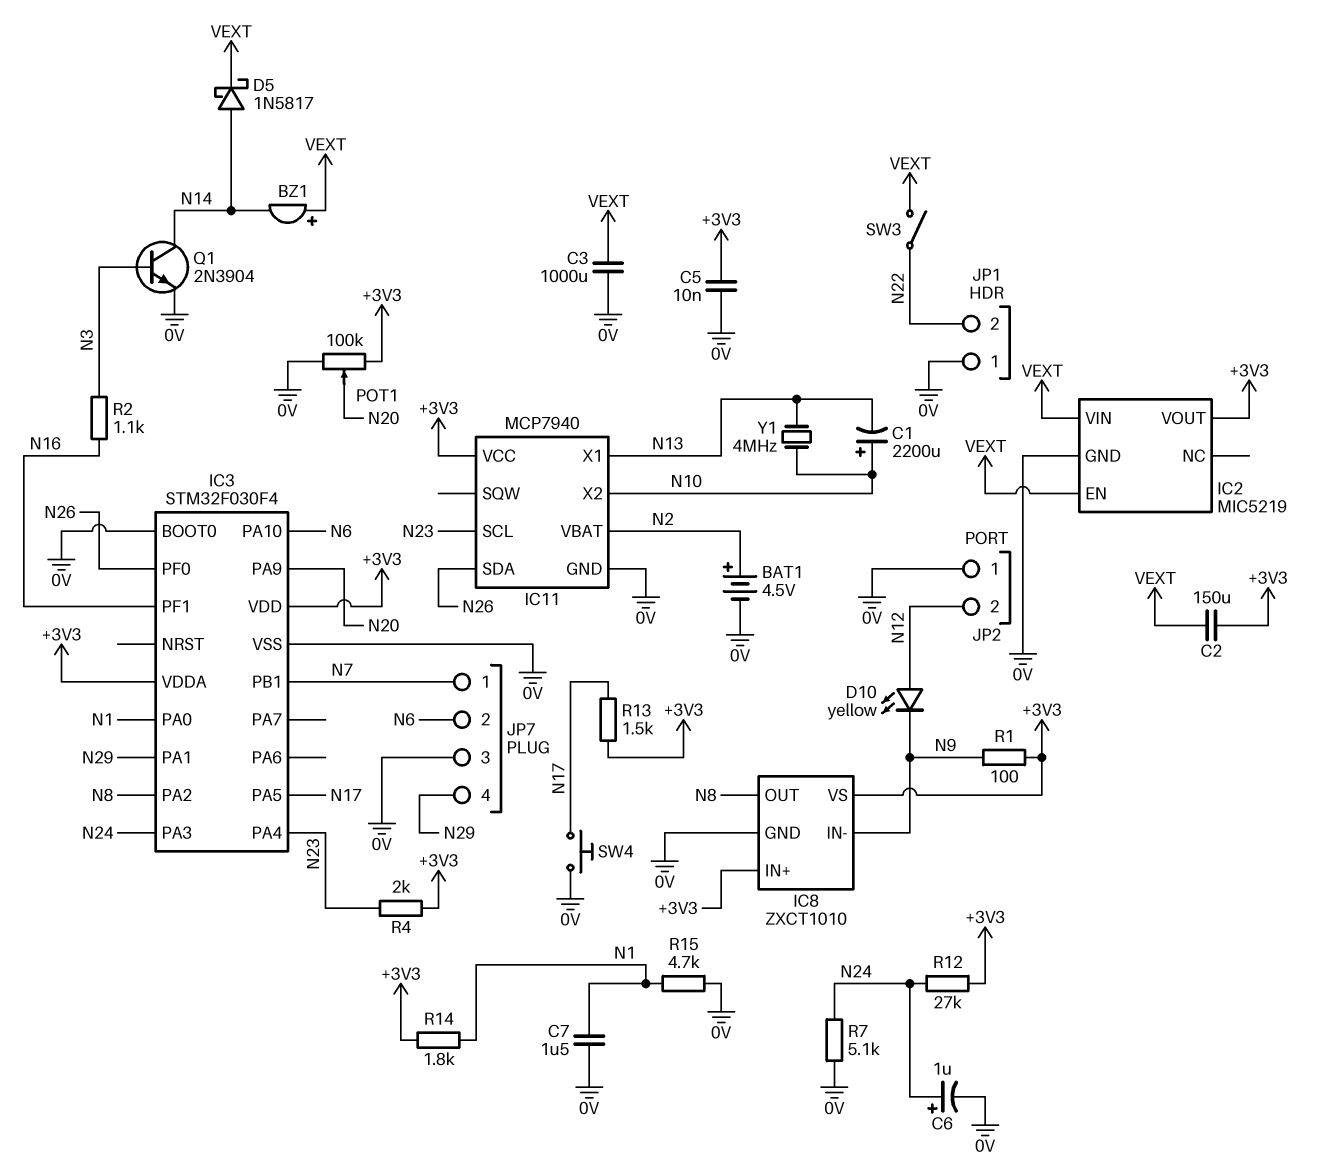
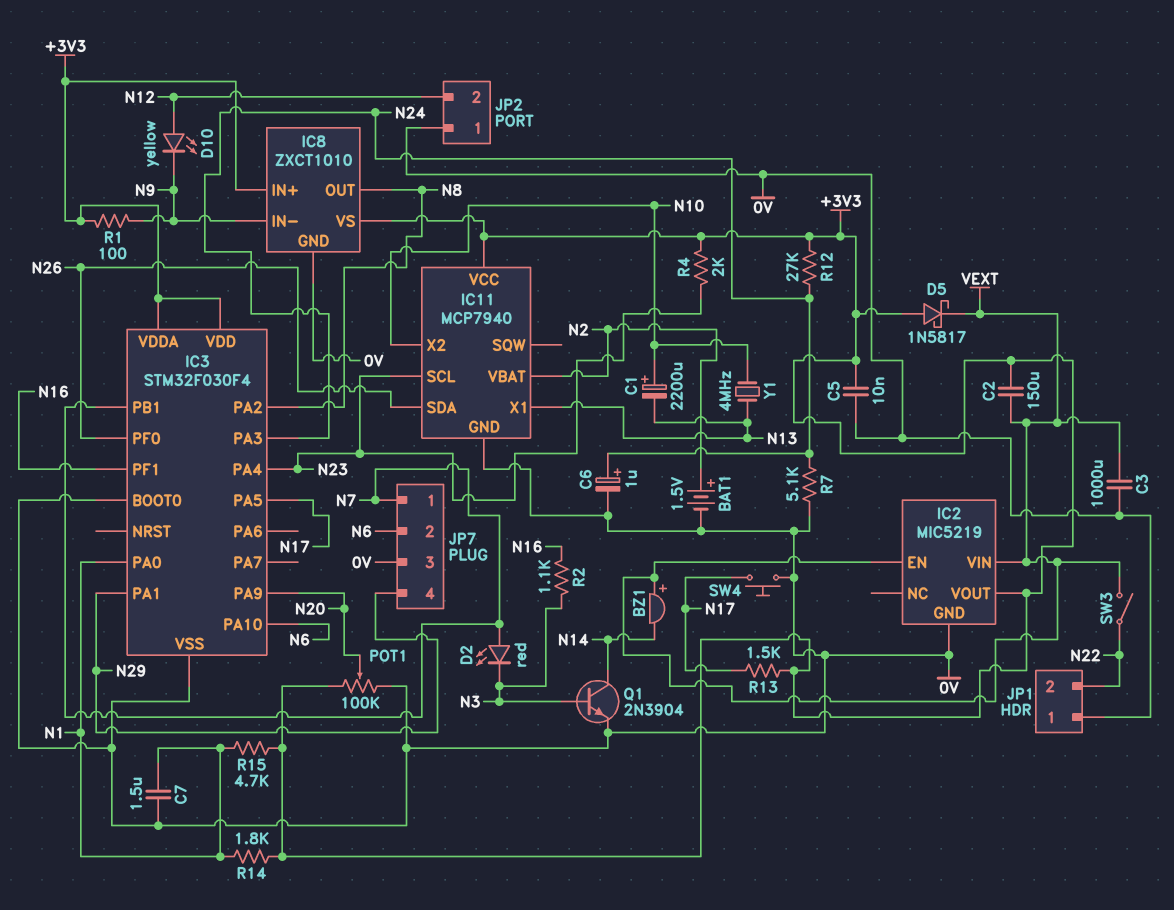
BAT1: 4.5V (plus N2, minus 0V) -> 1.5V (plus N2, minus 0V)
D2: none -> LED red (A N7, K N3)
D5: schottky 1N5817 (A N14, K VEXT) -> schottky 1N5817 (A +3V3, K VEXT)
R15: 4.7k (0V, N1) -> 4.7k (+3V3, N1)

